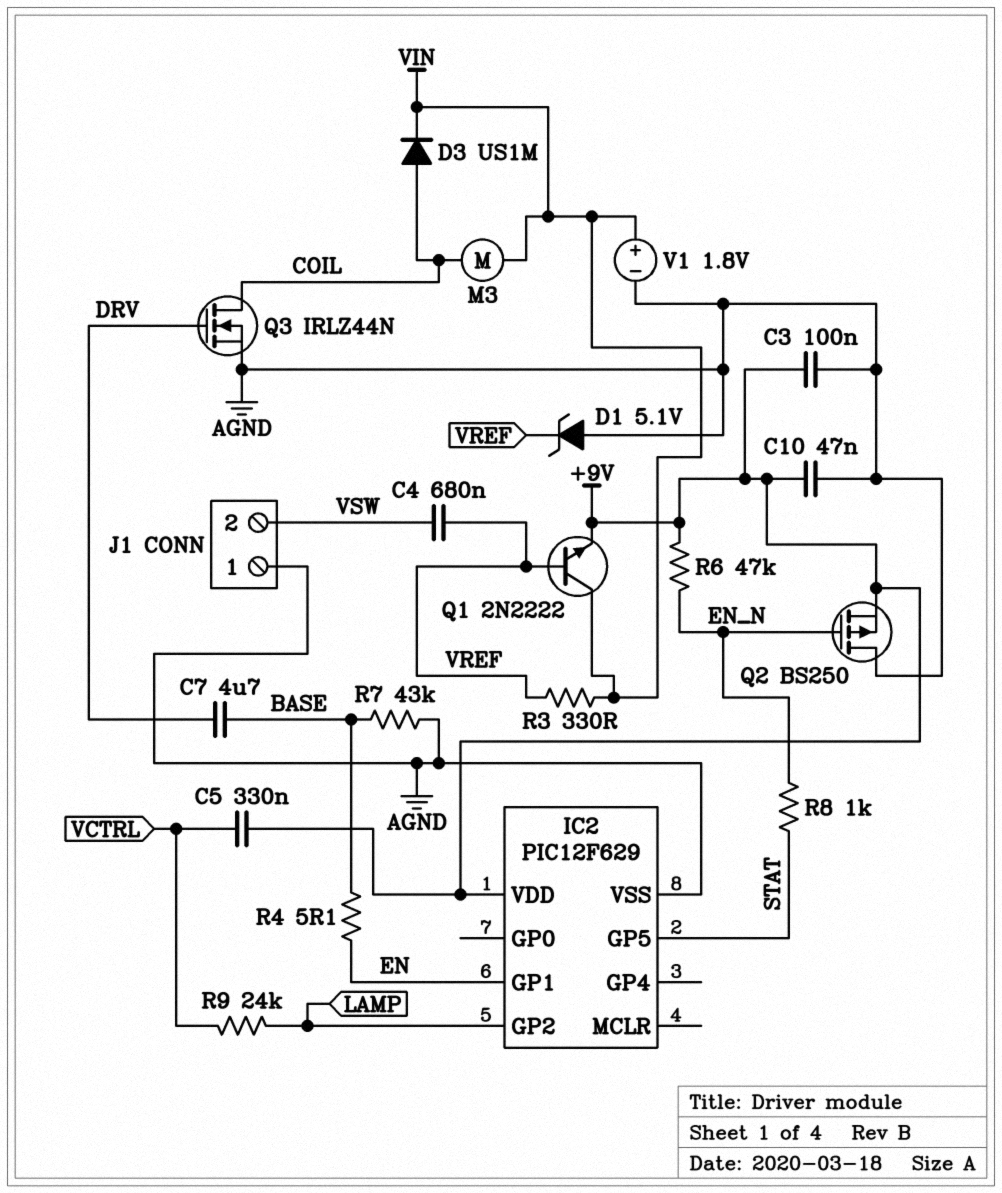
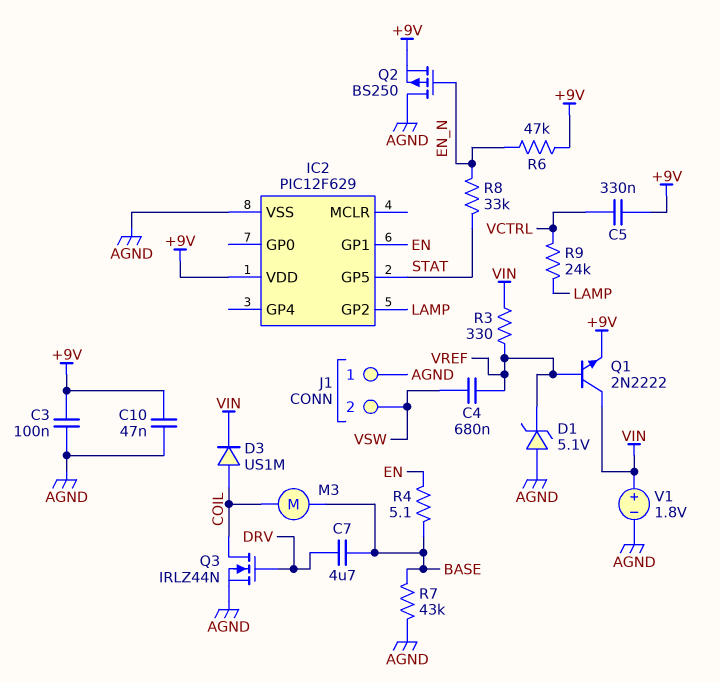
M3: motor (COIL, VIN) -> motor (BASE, COIL)
R8: 1k (EN_N, STAT) -> 33k (EN_N, STAT)

